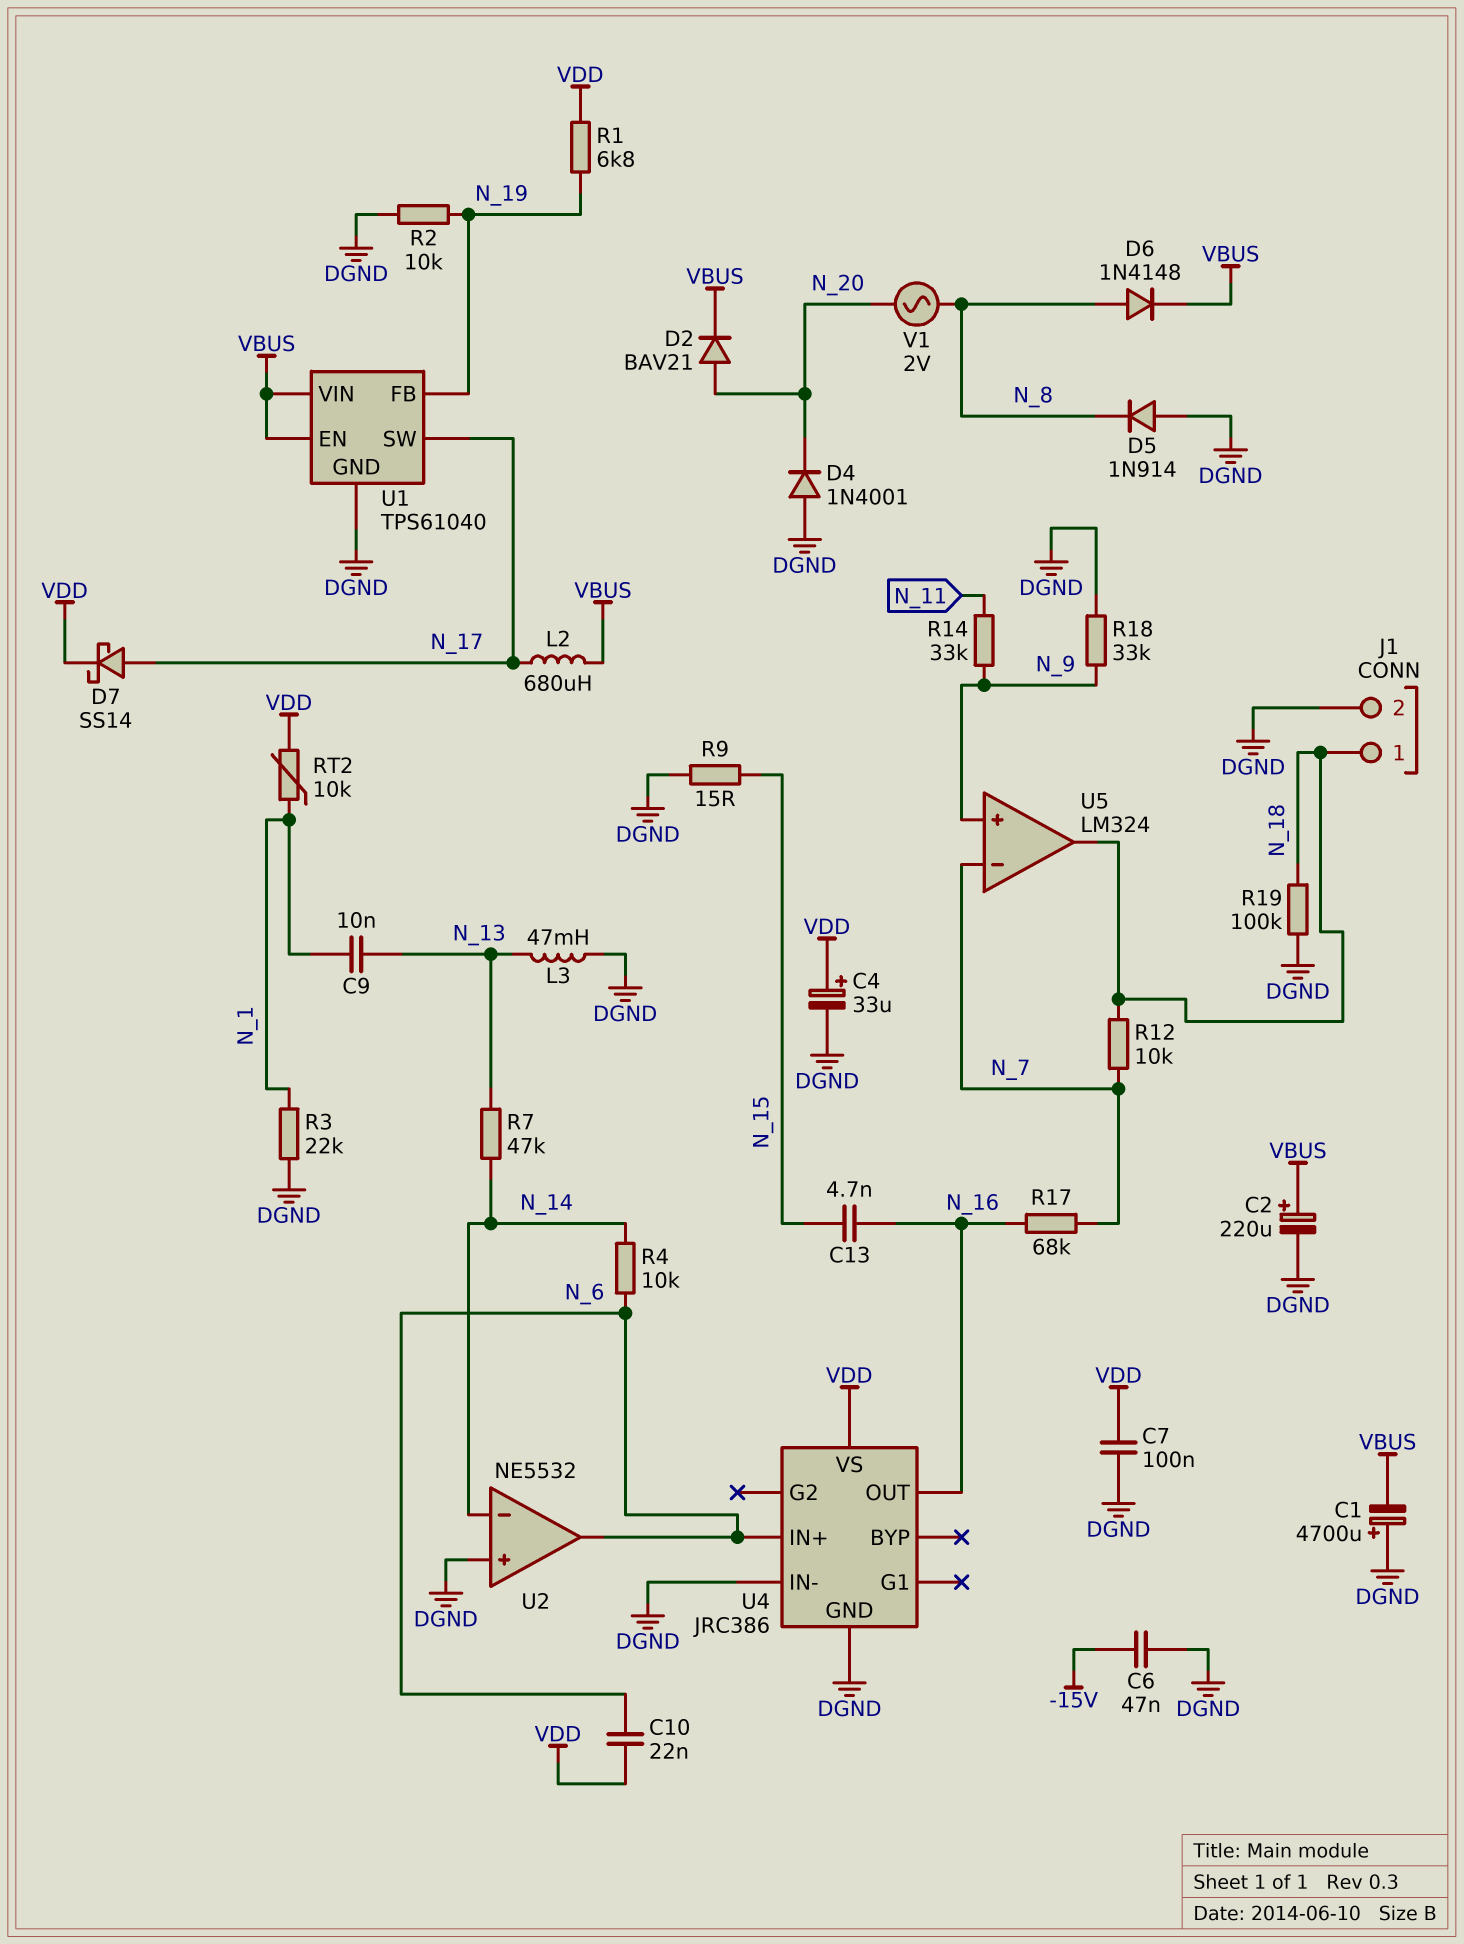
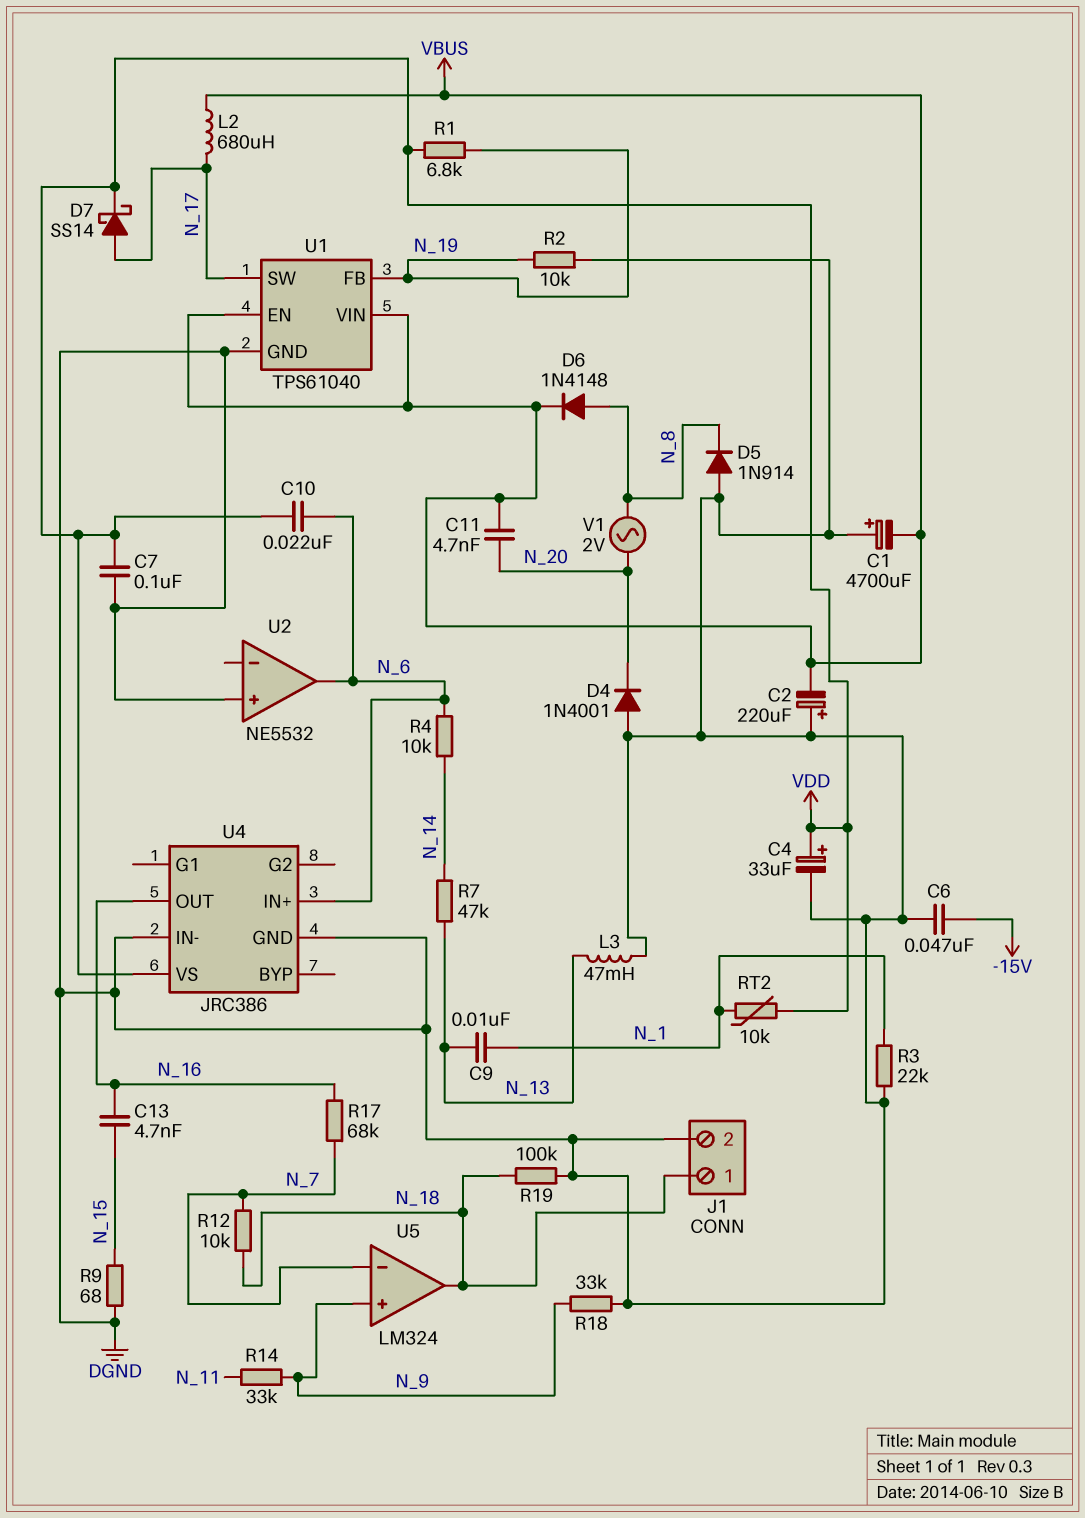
C2: 220uF (plus VBUS, minus DGND) -> 220uF (plus DGND, minus VBUS)
C11: none -> 4.7nF (N_20, VBUS)
D2: diode BAV21 (A N_20, K VBUS) -> none
R9: 15 (DGND, N_15) -> 68 (DGND, N_15)
U2 pin in-: N_14 -> none

